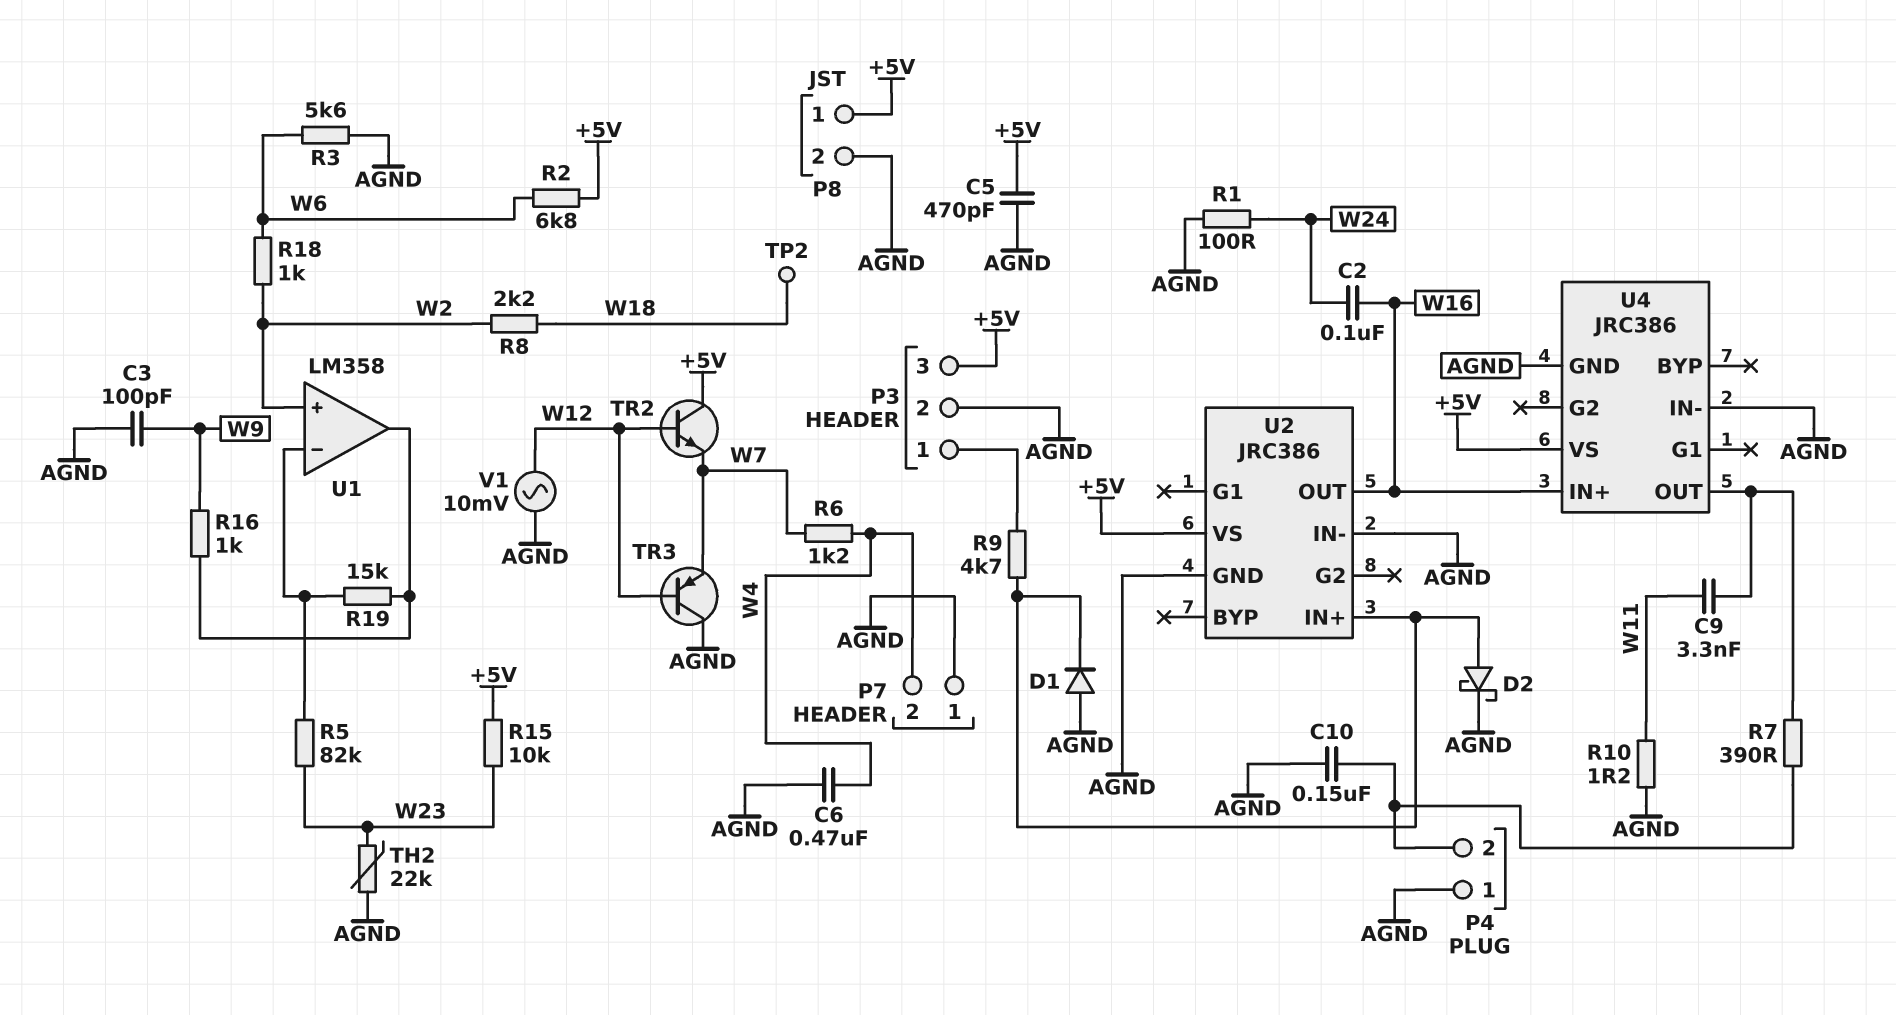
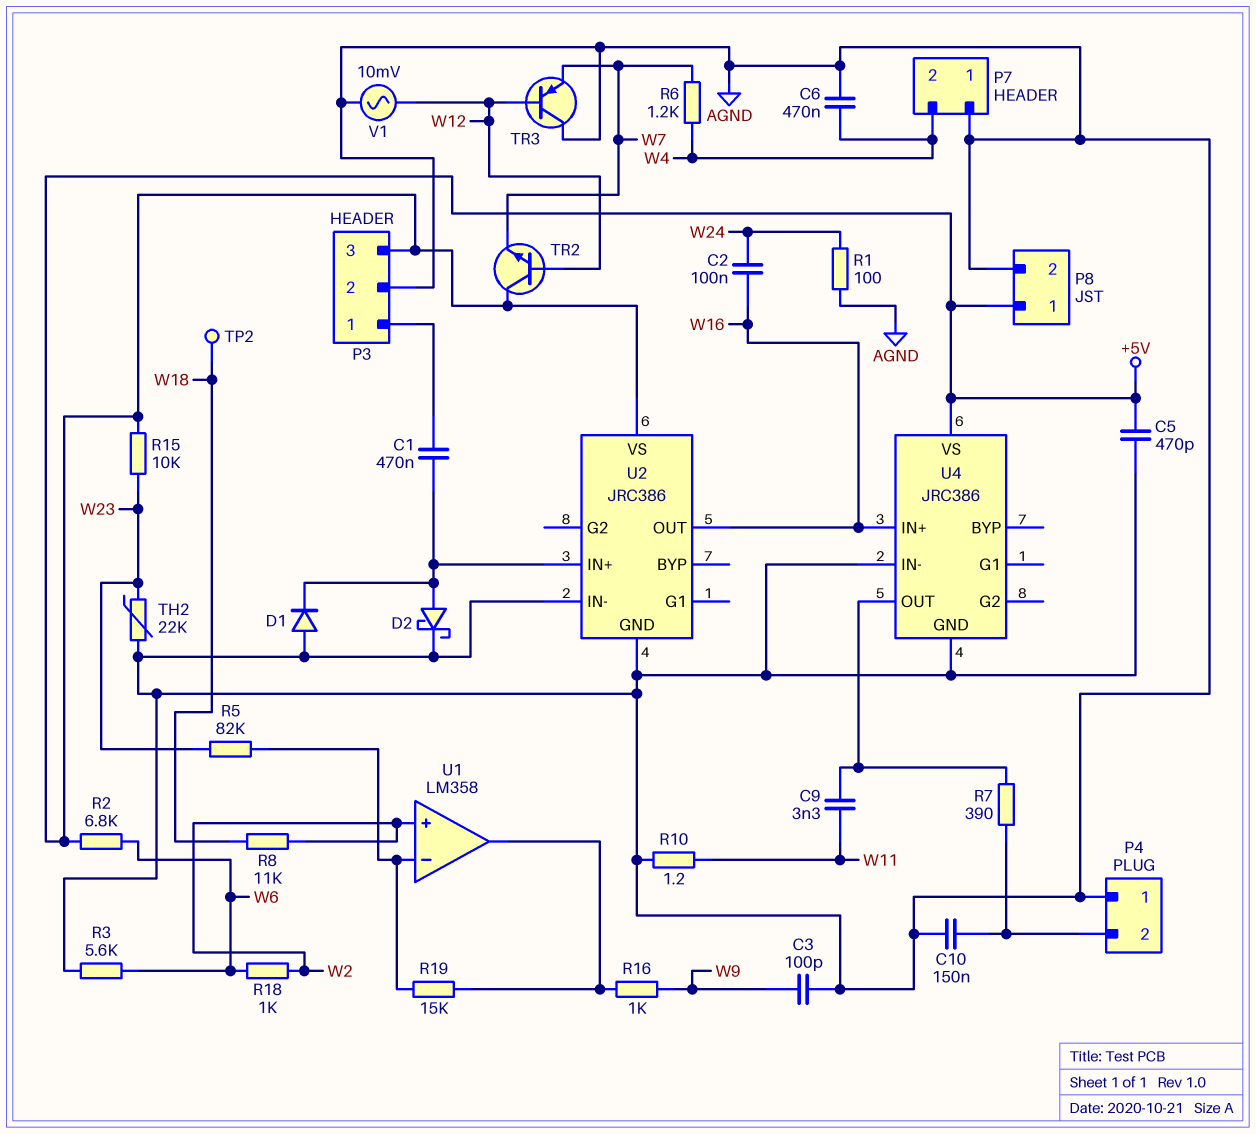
C1: none -> 470nF (P3/1, U2/IN+)
R8: 2.2k (W2, W18) -> 11k (W2, W18)
R9: 4.7k (P3/1, U2/IN+) -> none

